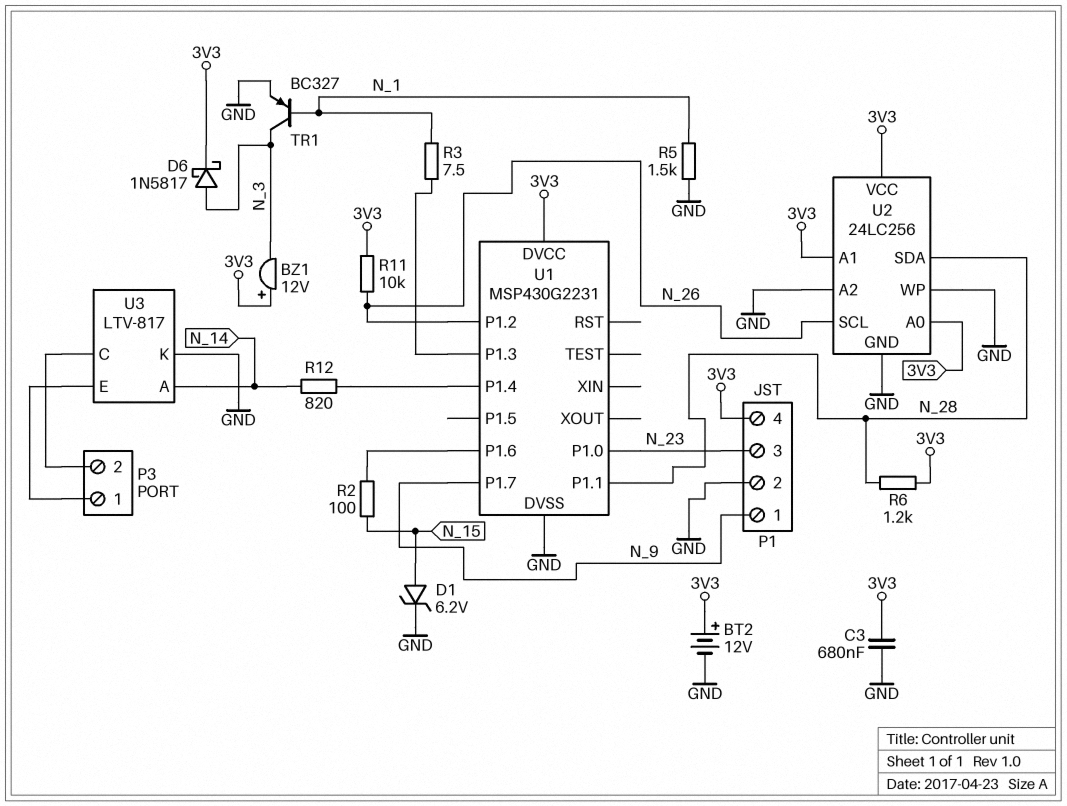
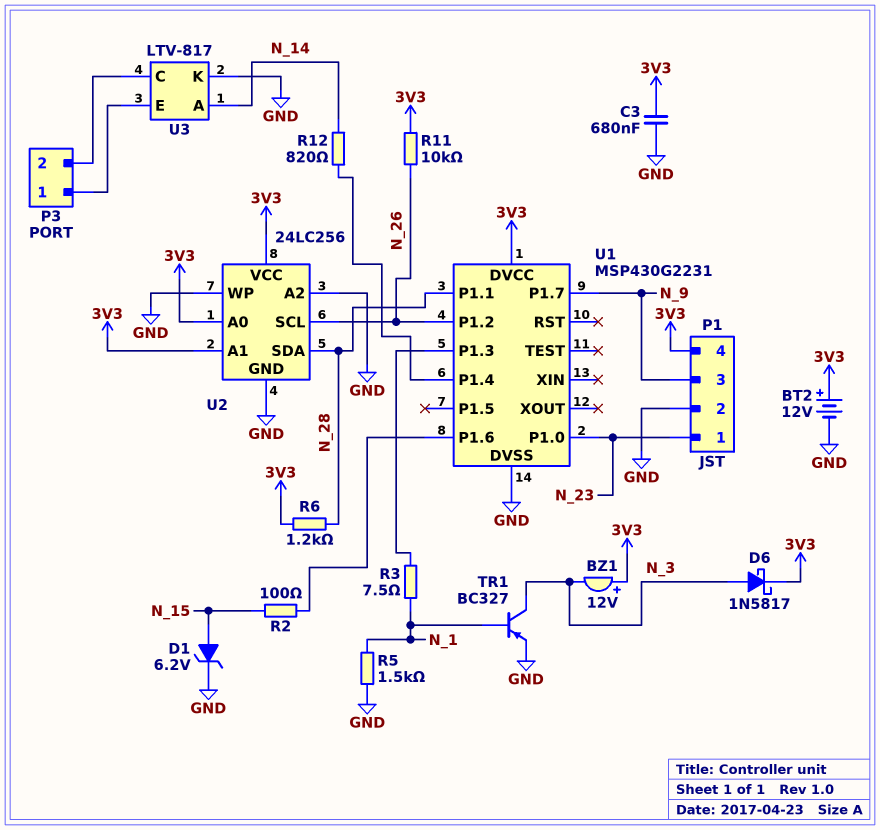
P1 pin 1: N_9 -> N_23
P1 pin 3: N_23 -> N_9

